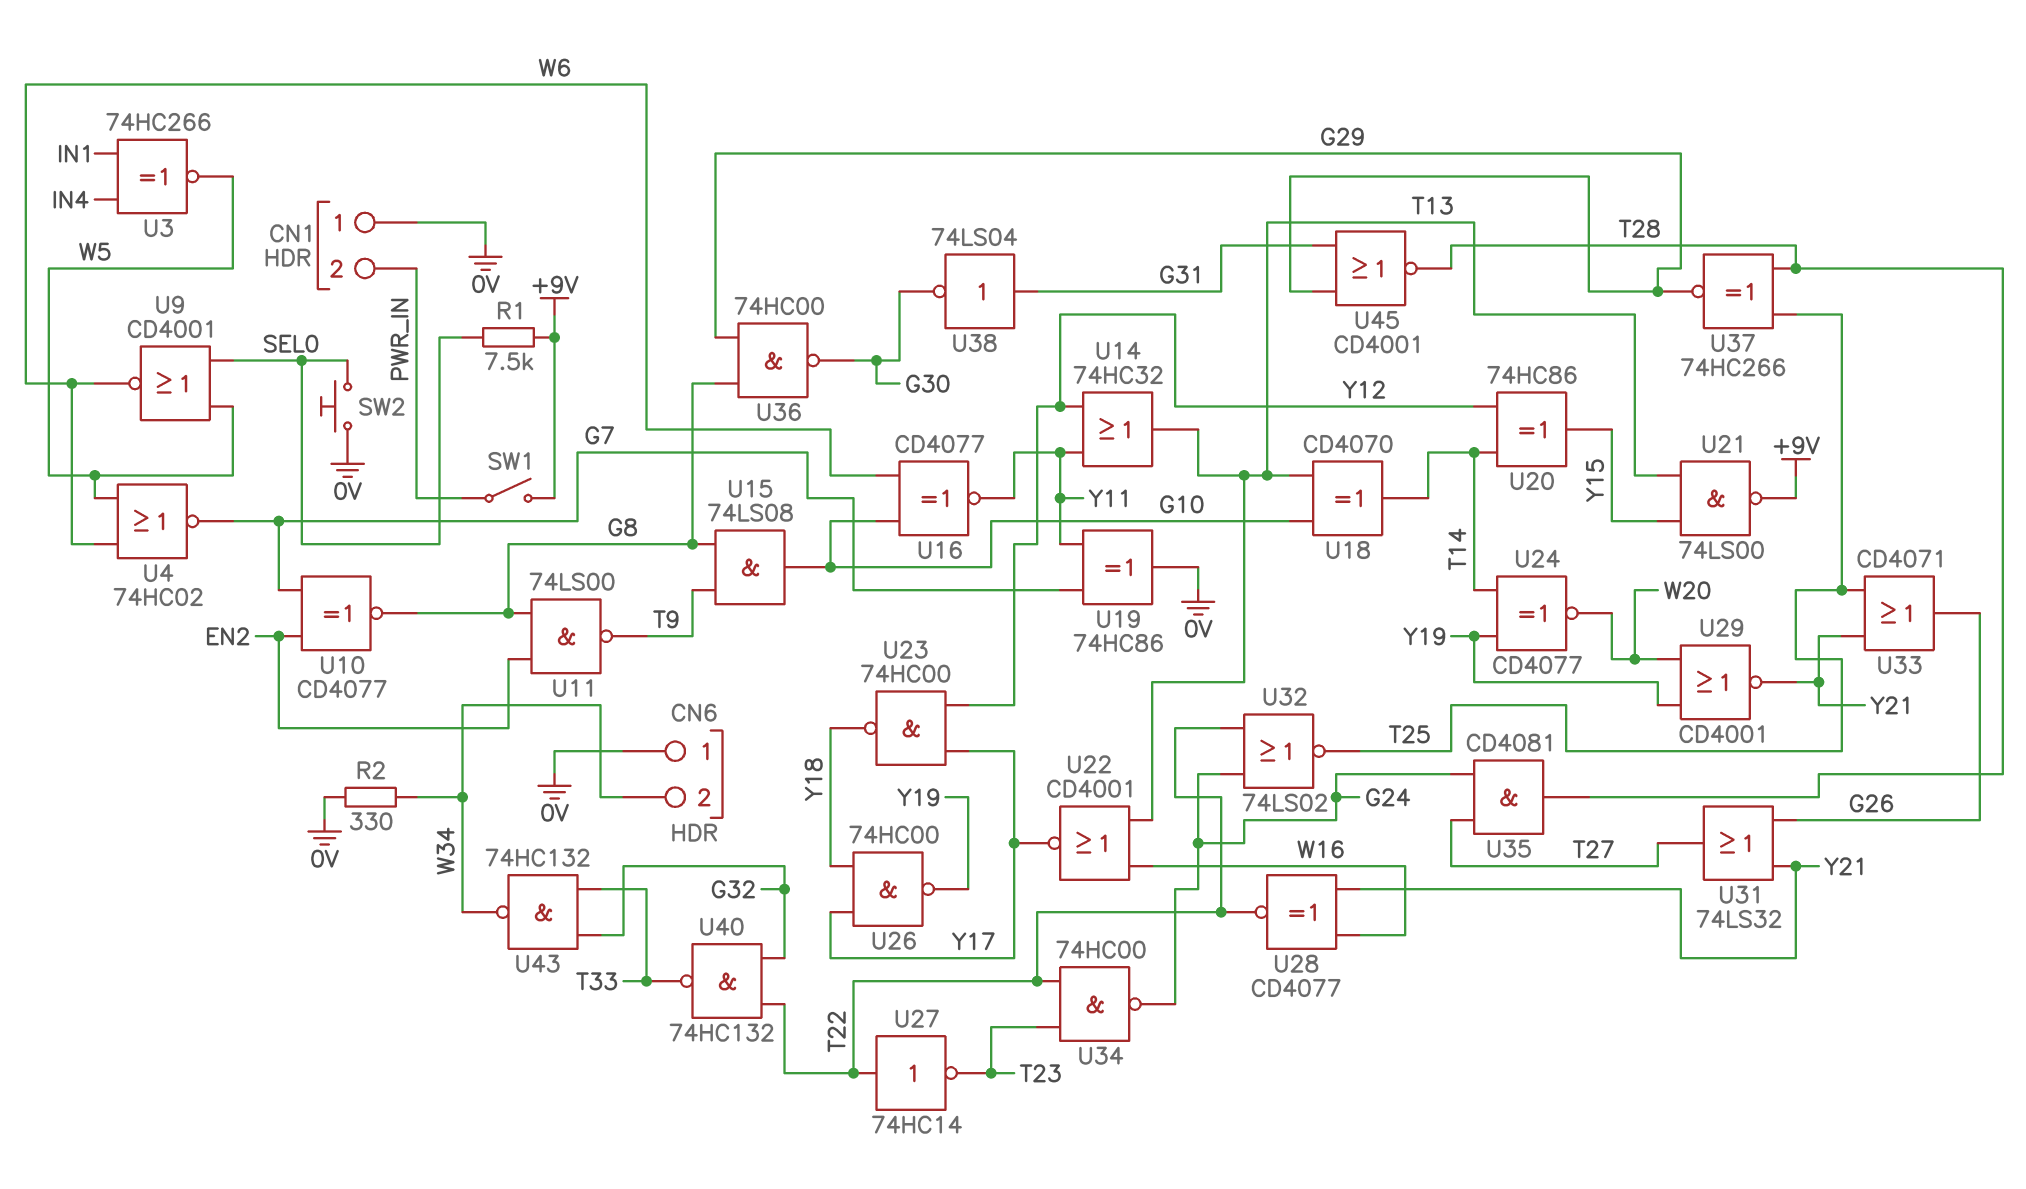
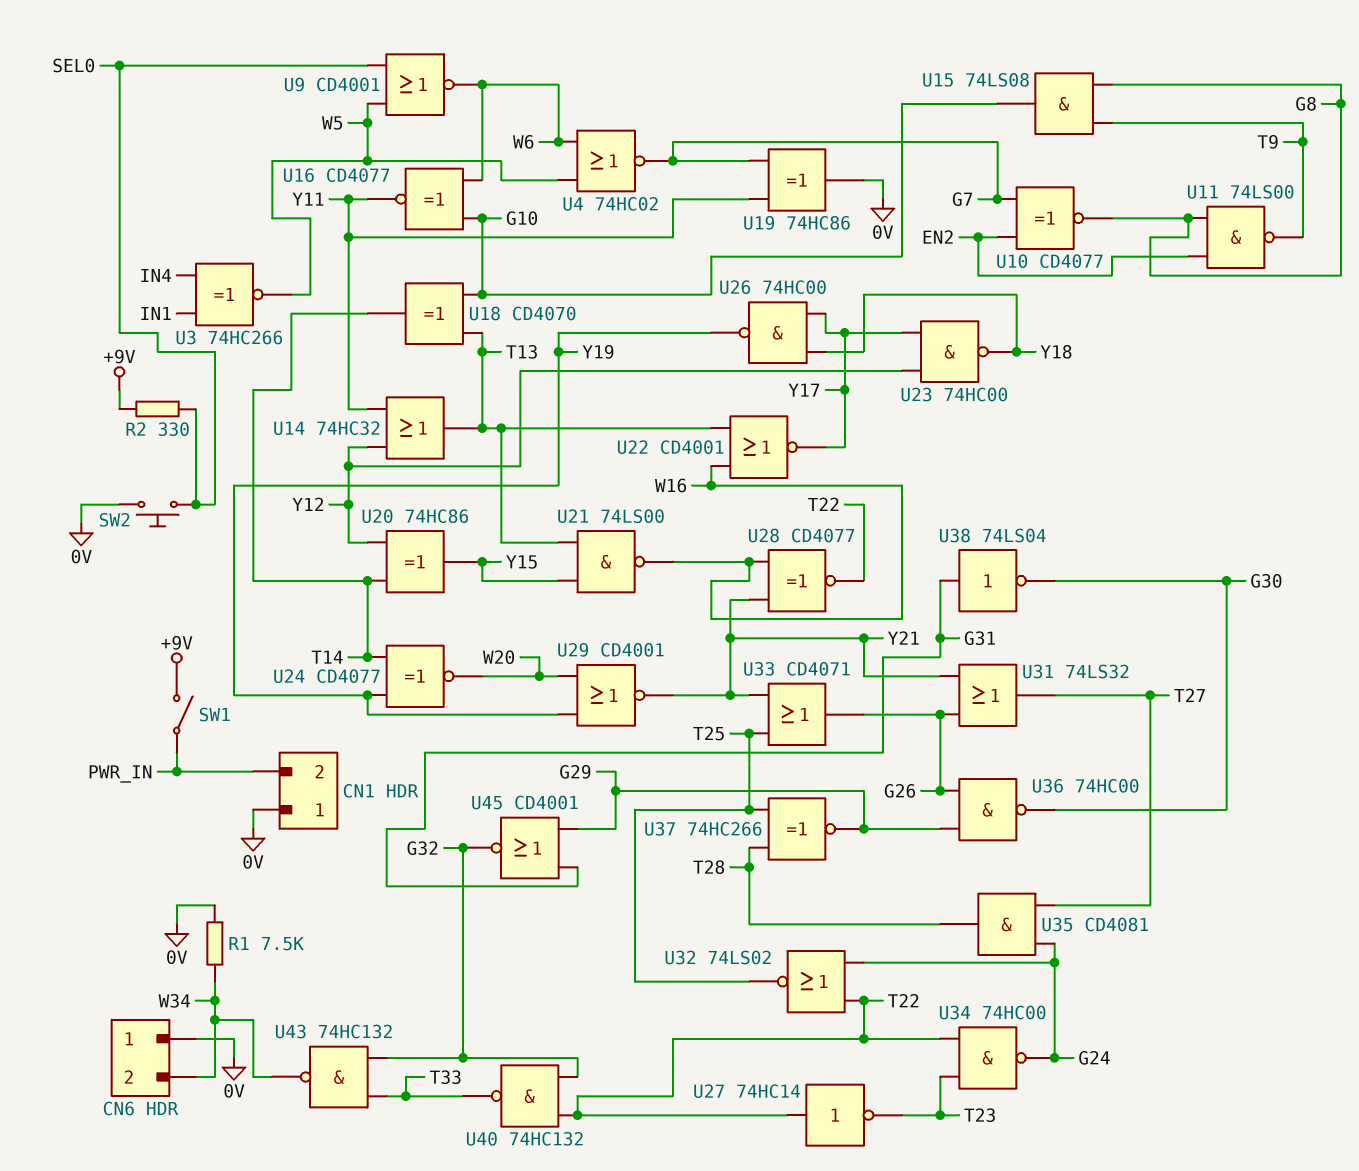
R1: 7.5k (+9V, SEL0) -> 7.5k (0V, W34)
R2: 330 (0V, W34) -> 330 (+9V, SEL0)
U21: NAND 74LS00 (in T13, in Y15, out +9V) -> NAND 74LS00 (in T13, in Y15, out W16)
U36: NAND 74HC00 (in G8, in G29, out G30) -> NAND 74HC00 (in G26, in G29, out G30)
U45: NOR CD4001 (in G29, in G31, out T28) -> NOR CD4001 (in G29, in G31, out G32)

